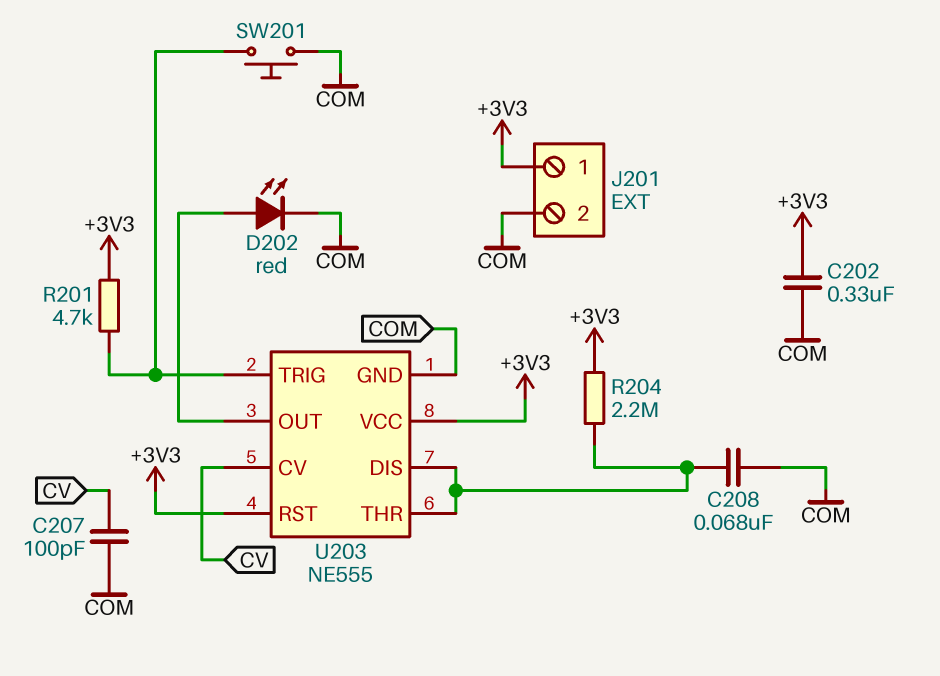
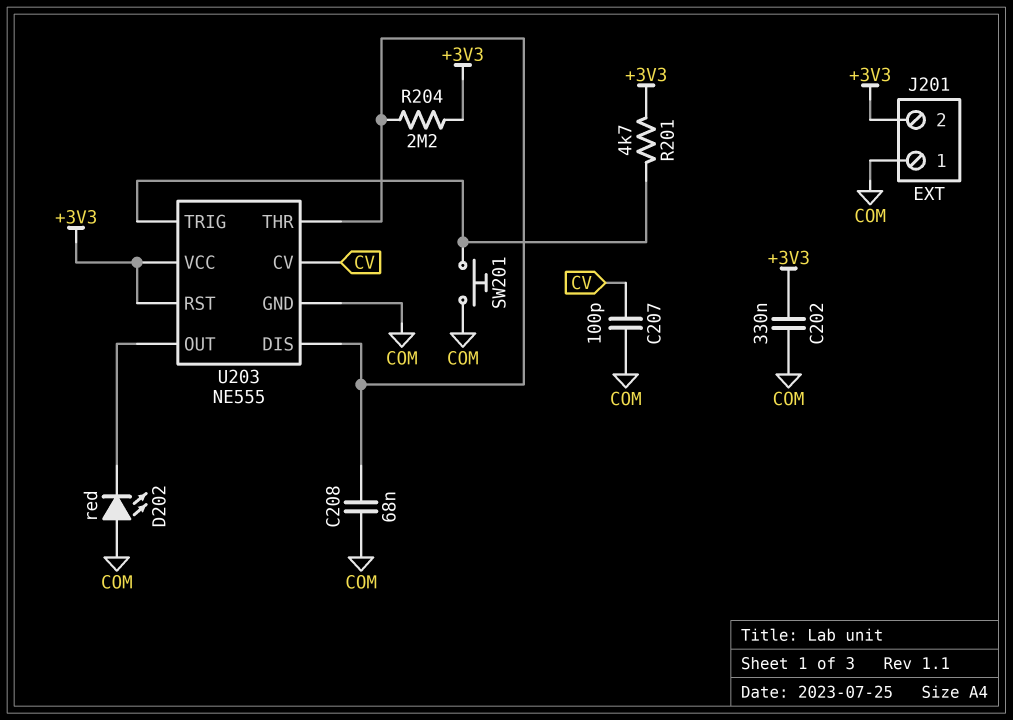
D202: LED red (A U203/OUT, K COM) -> LED red (A COM, K U203/OUT)
J201 pin 1: +3V3 -> COM
J201 pin 2: COM -> +3V3

